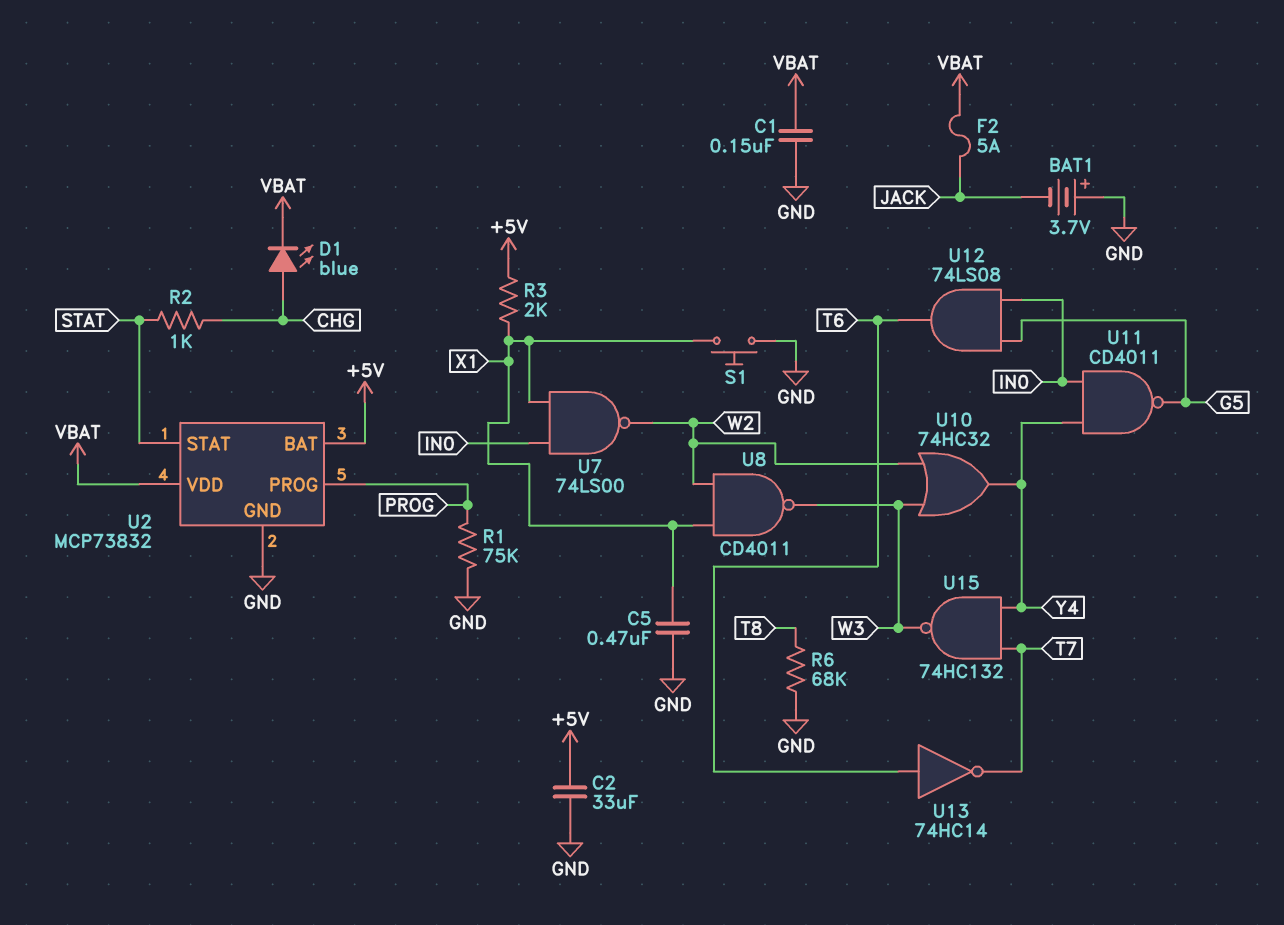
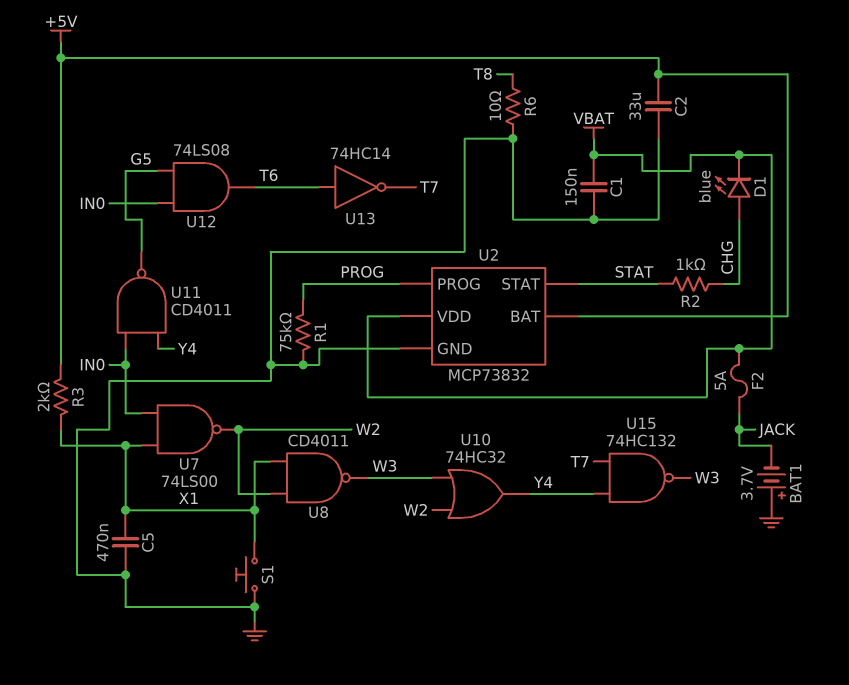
R6: 68k (GND, T8) -> 10 (GND, T8)

